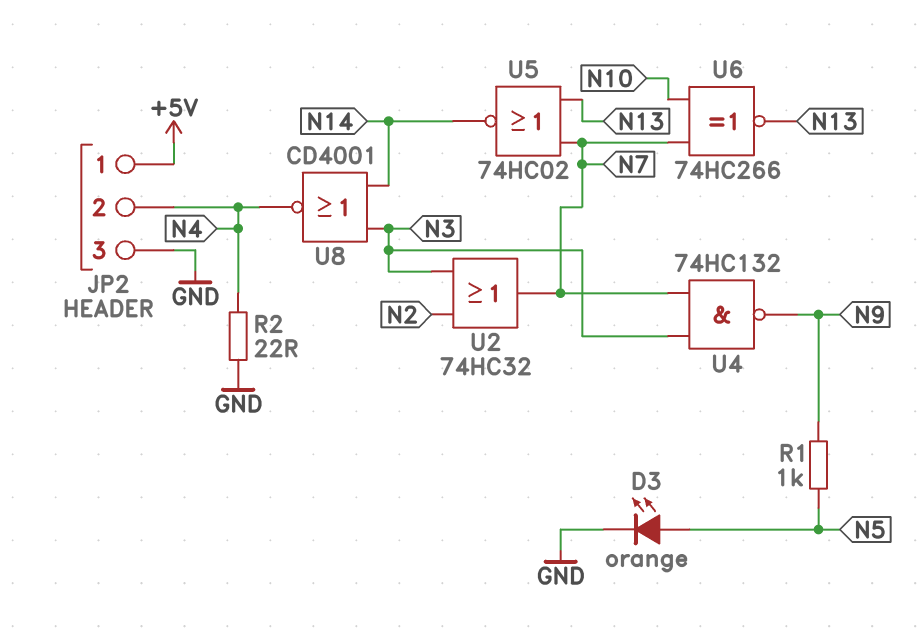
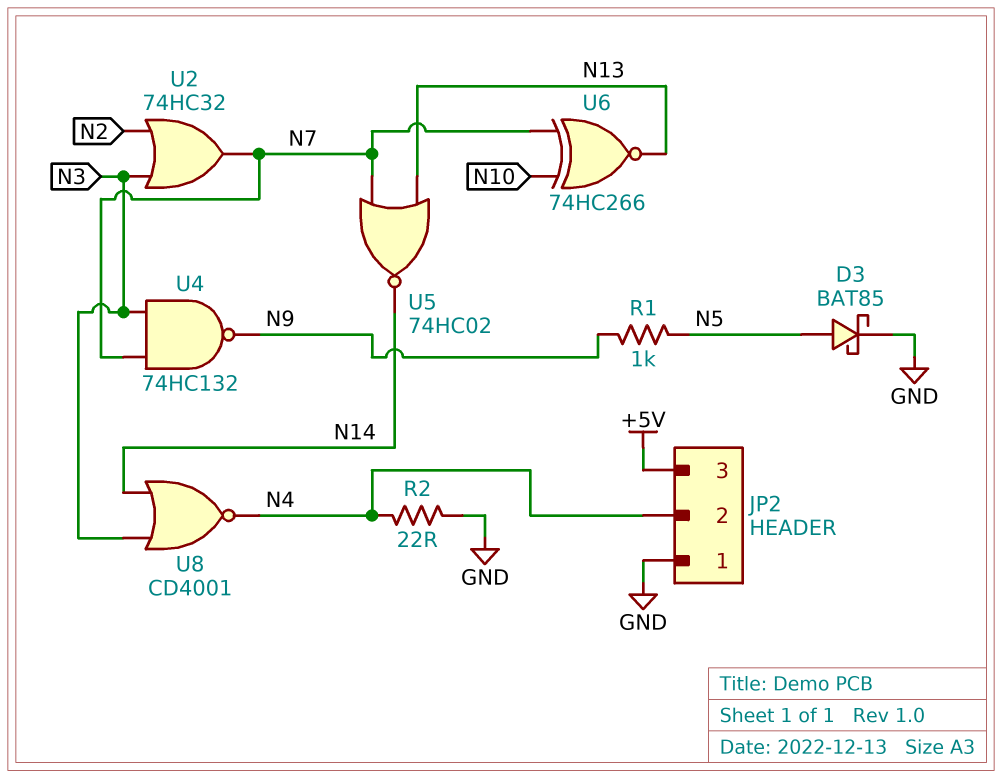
D3: LED orange (A N5, K GND) -> schottky BAT85 (A N5, K GND)
JP2 pin 1: +5V -> GND
JP2 pin 3: GND -> +5V

